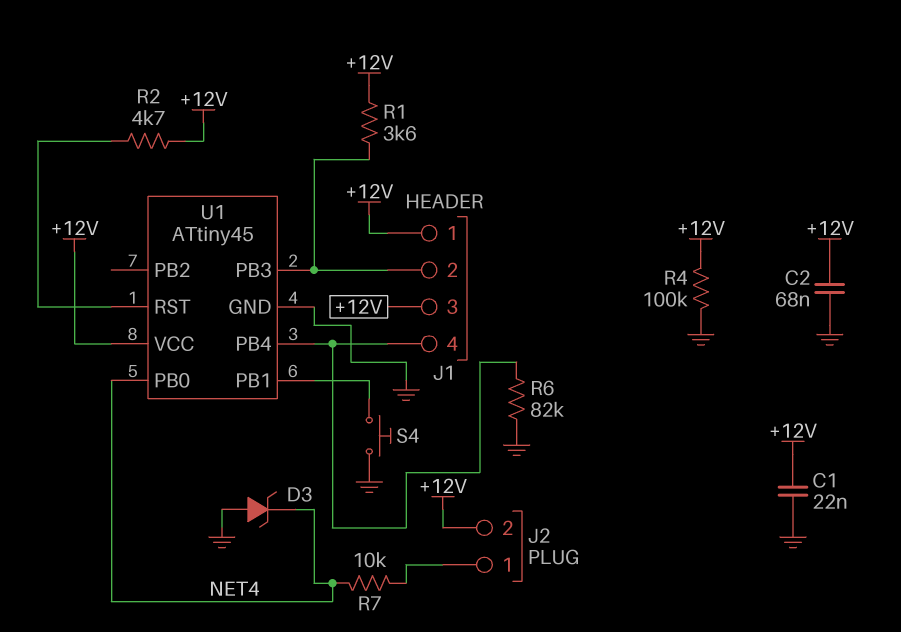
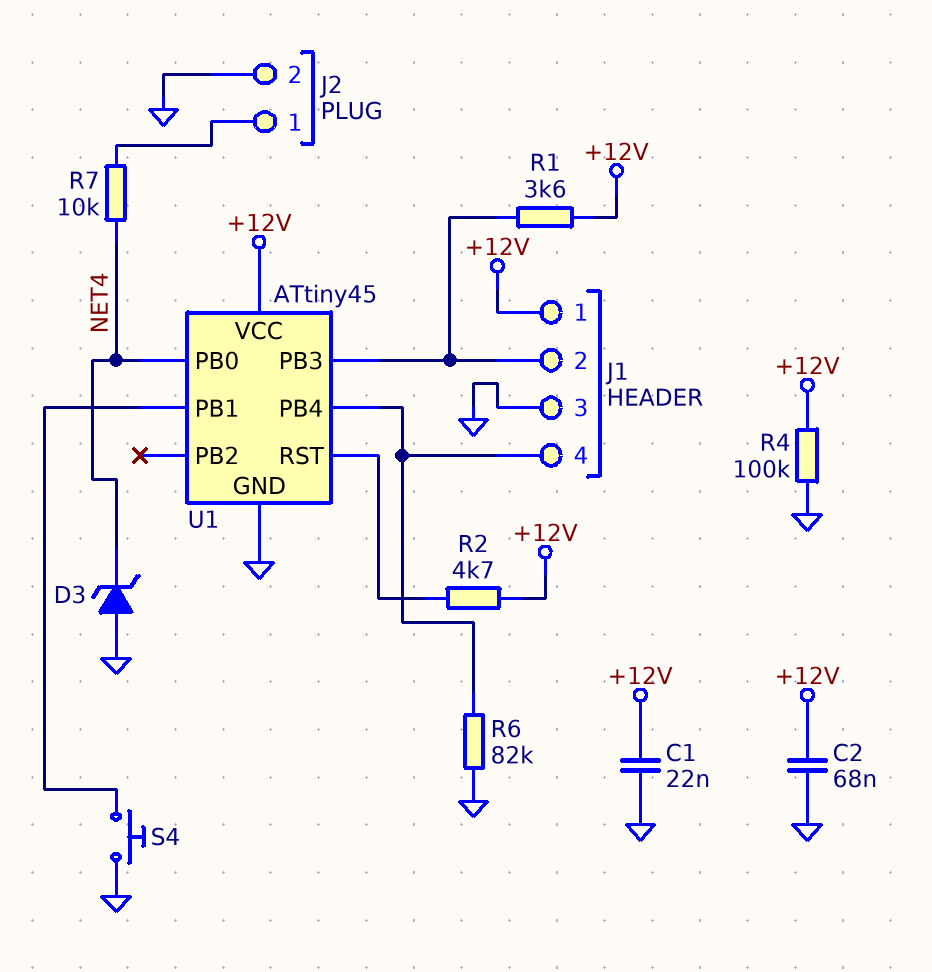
J1 pin 3: +12V -> GND
J2 pin 2: +12V -> GND

